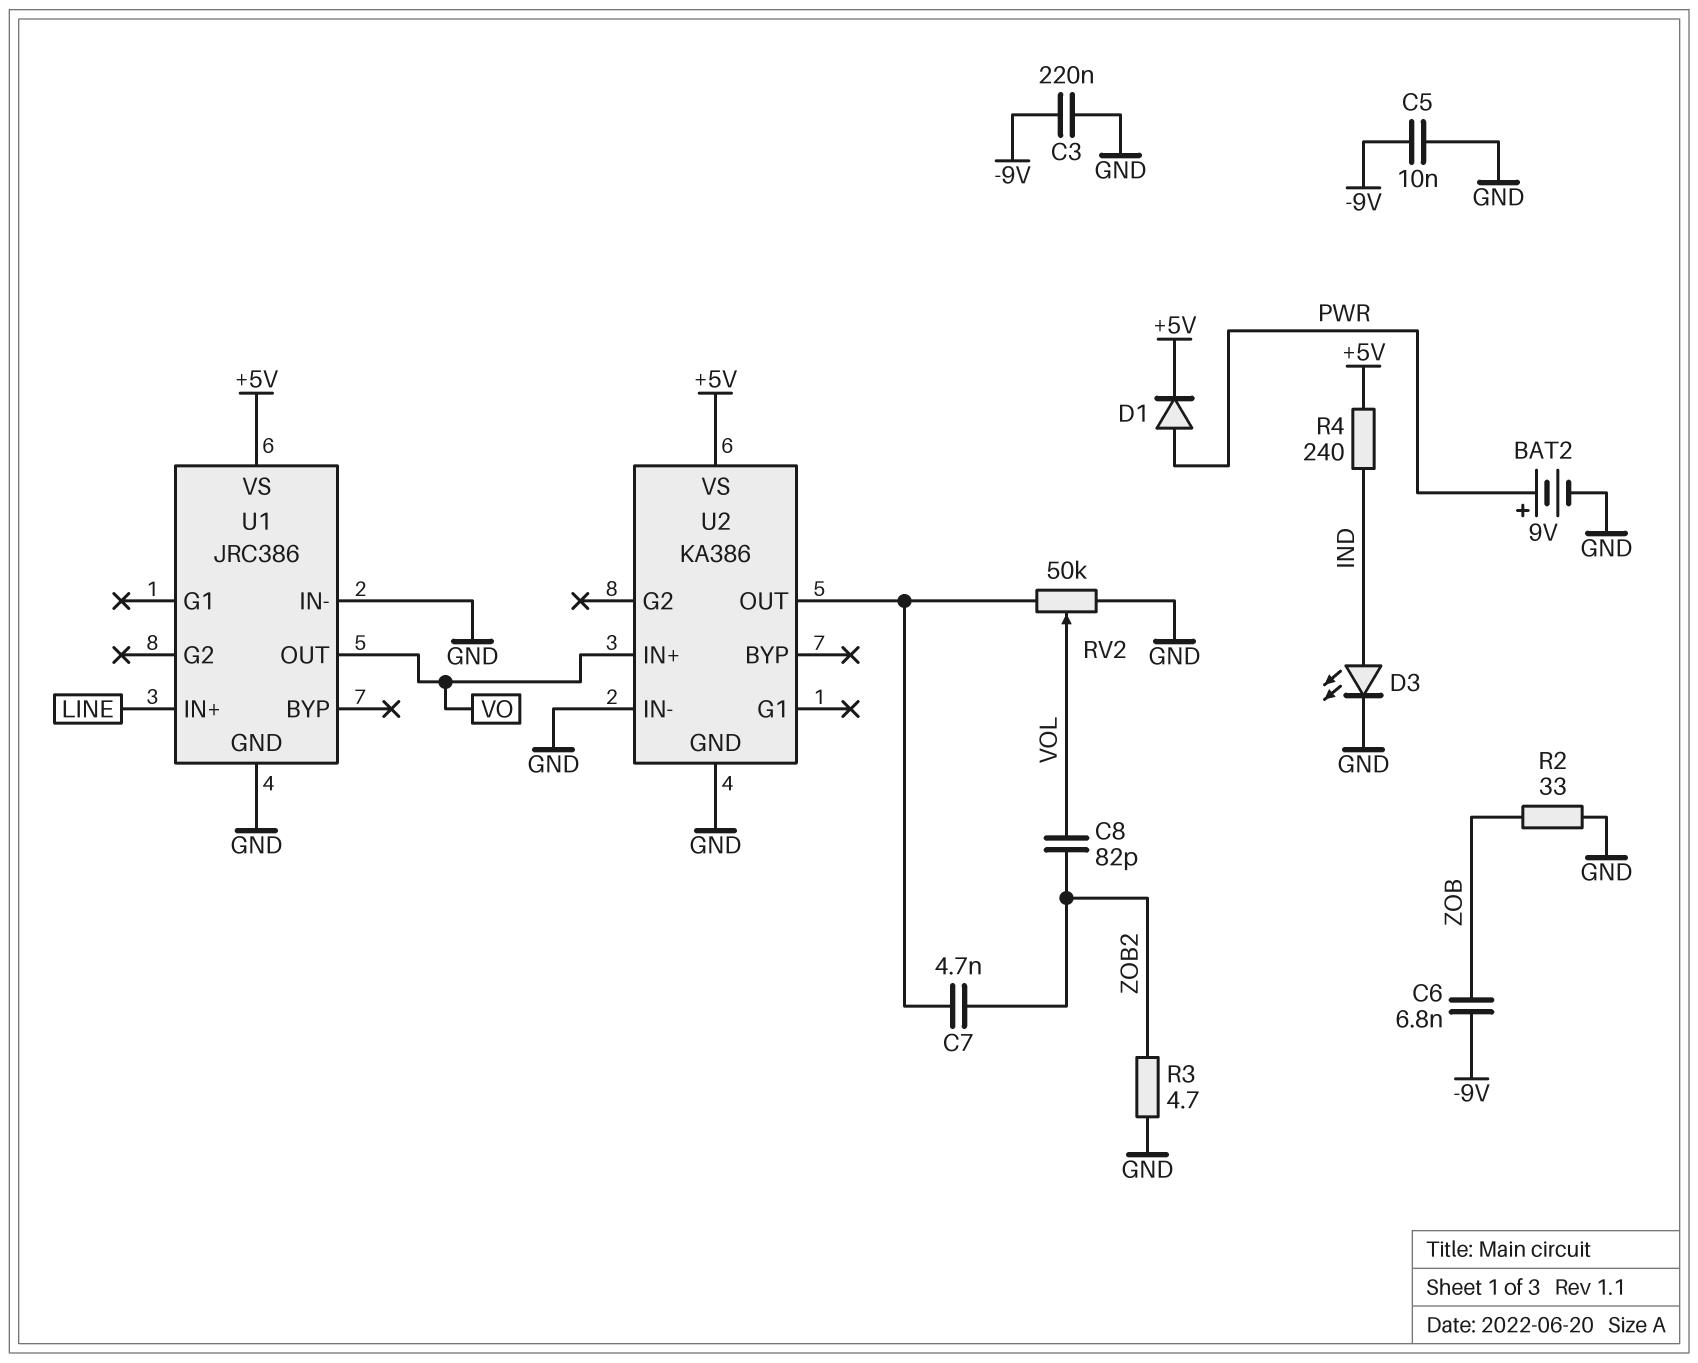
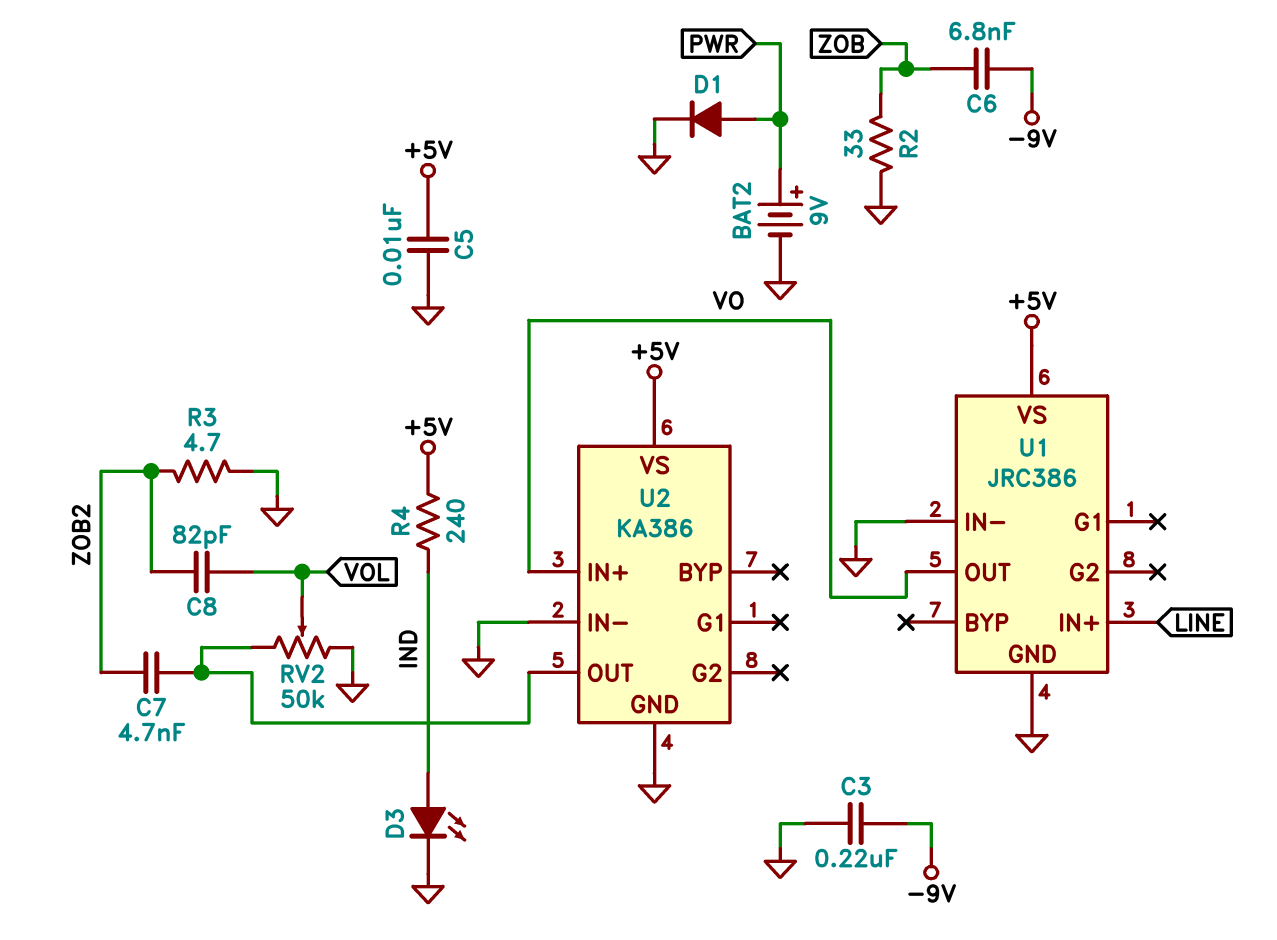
C5: 10nF (-9V, GND) -> 10nF (+5V, GND)
D1: diode (A PWR, K +5V) -> diode (A PWR, K GND)

